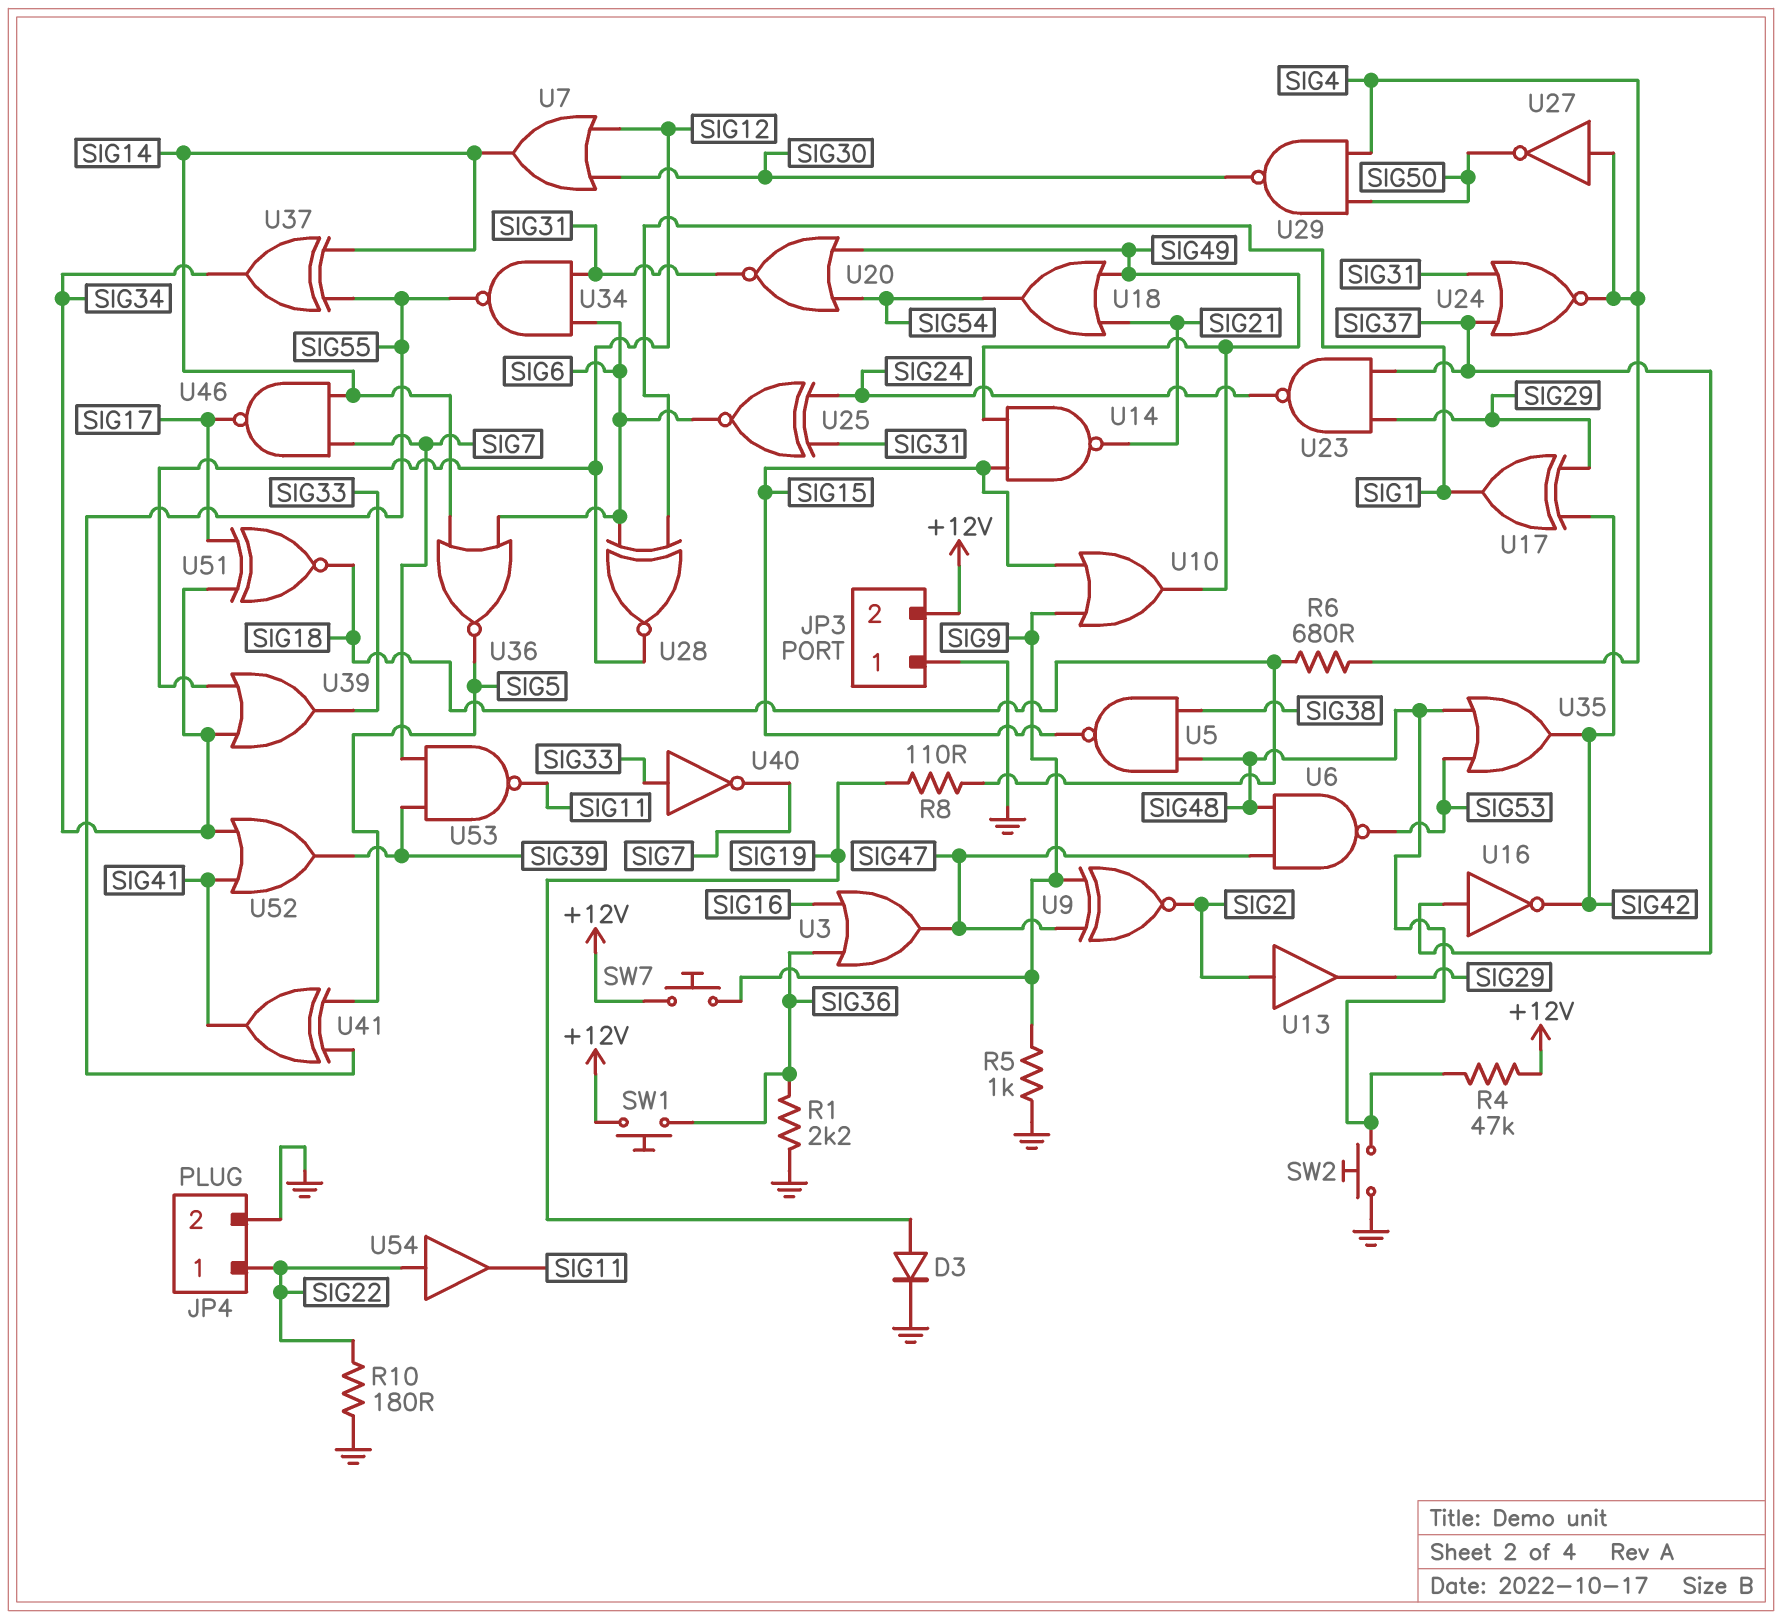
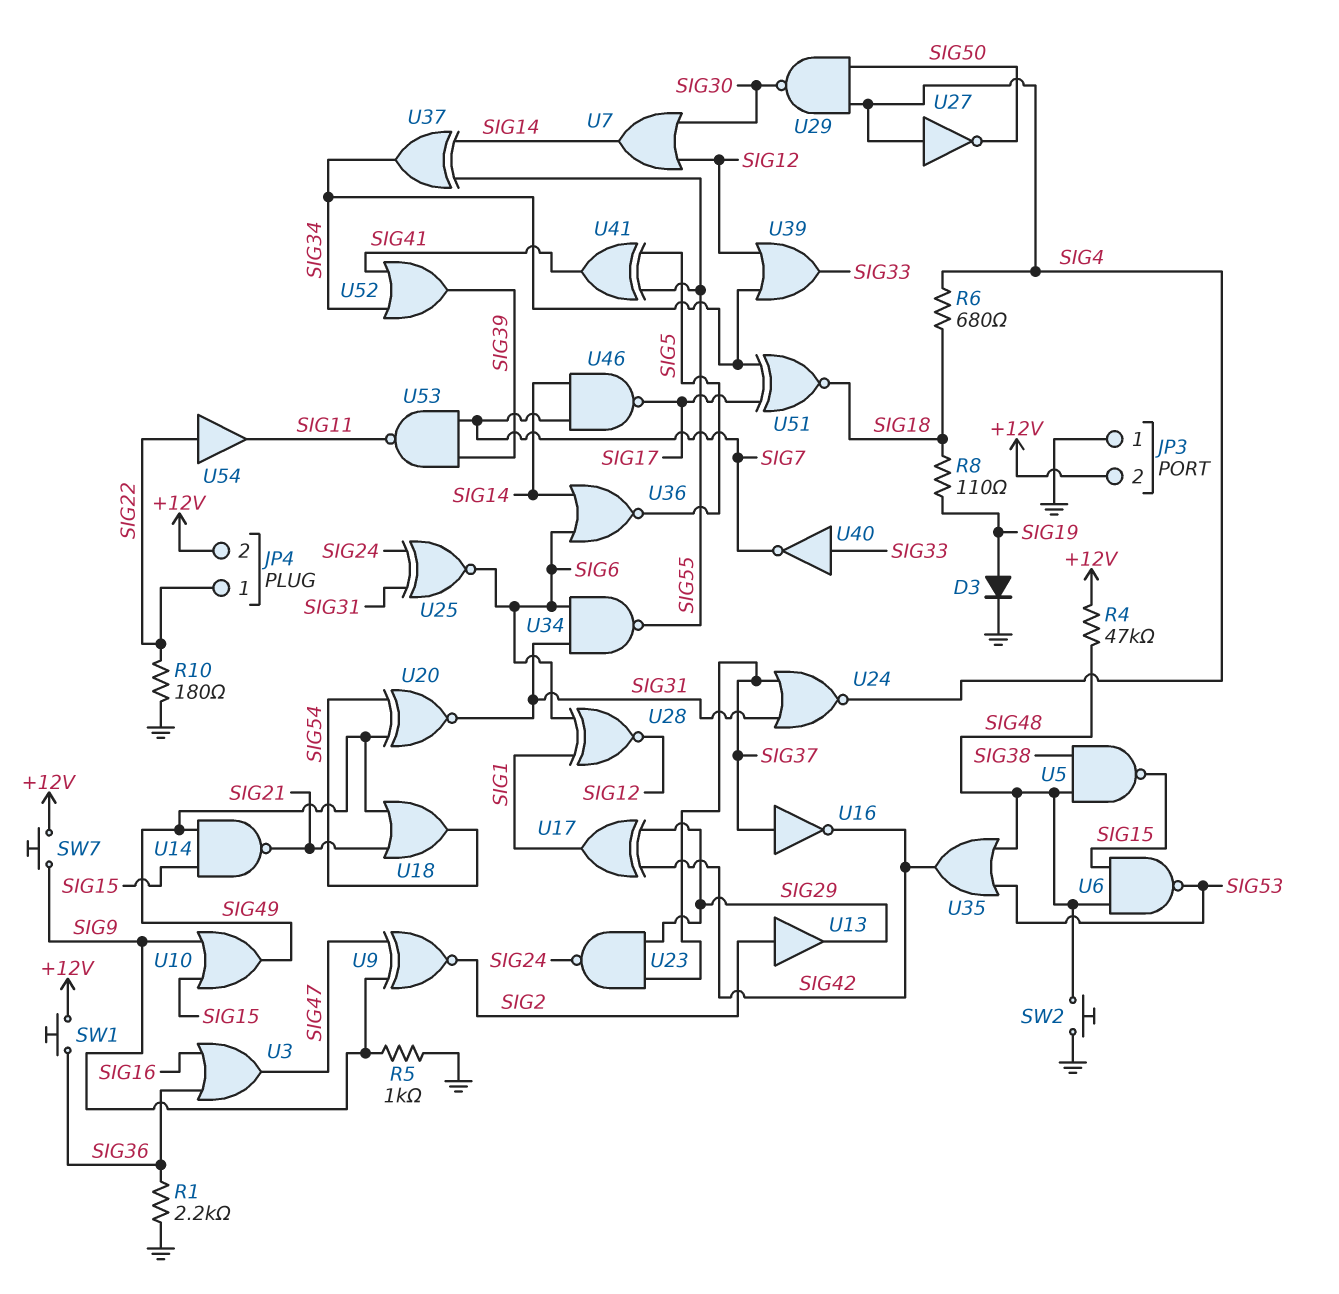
JP4 pin 2: GND -> +12V
U6: NAND (in SIG47, in SIG48, out SIG53) -> NAND (in SIG15, in SIG48, out SIG53)
U20: NOR (in SIG49, in SIG54, out SIG31) -> XNOR (in SIG49, in SIG54, out SIG31)

